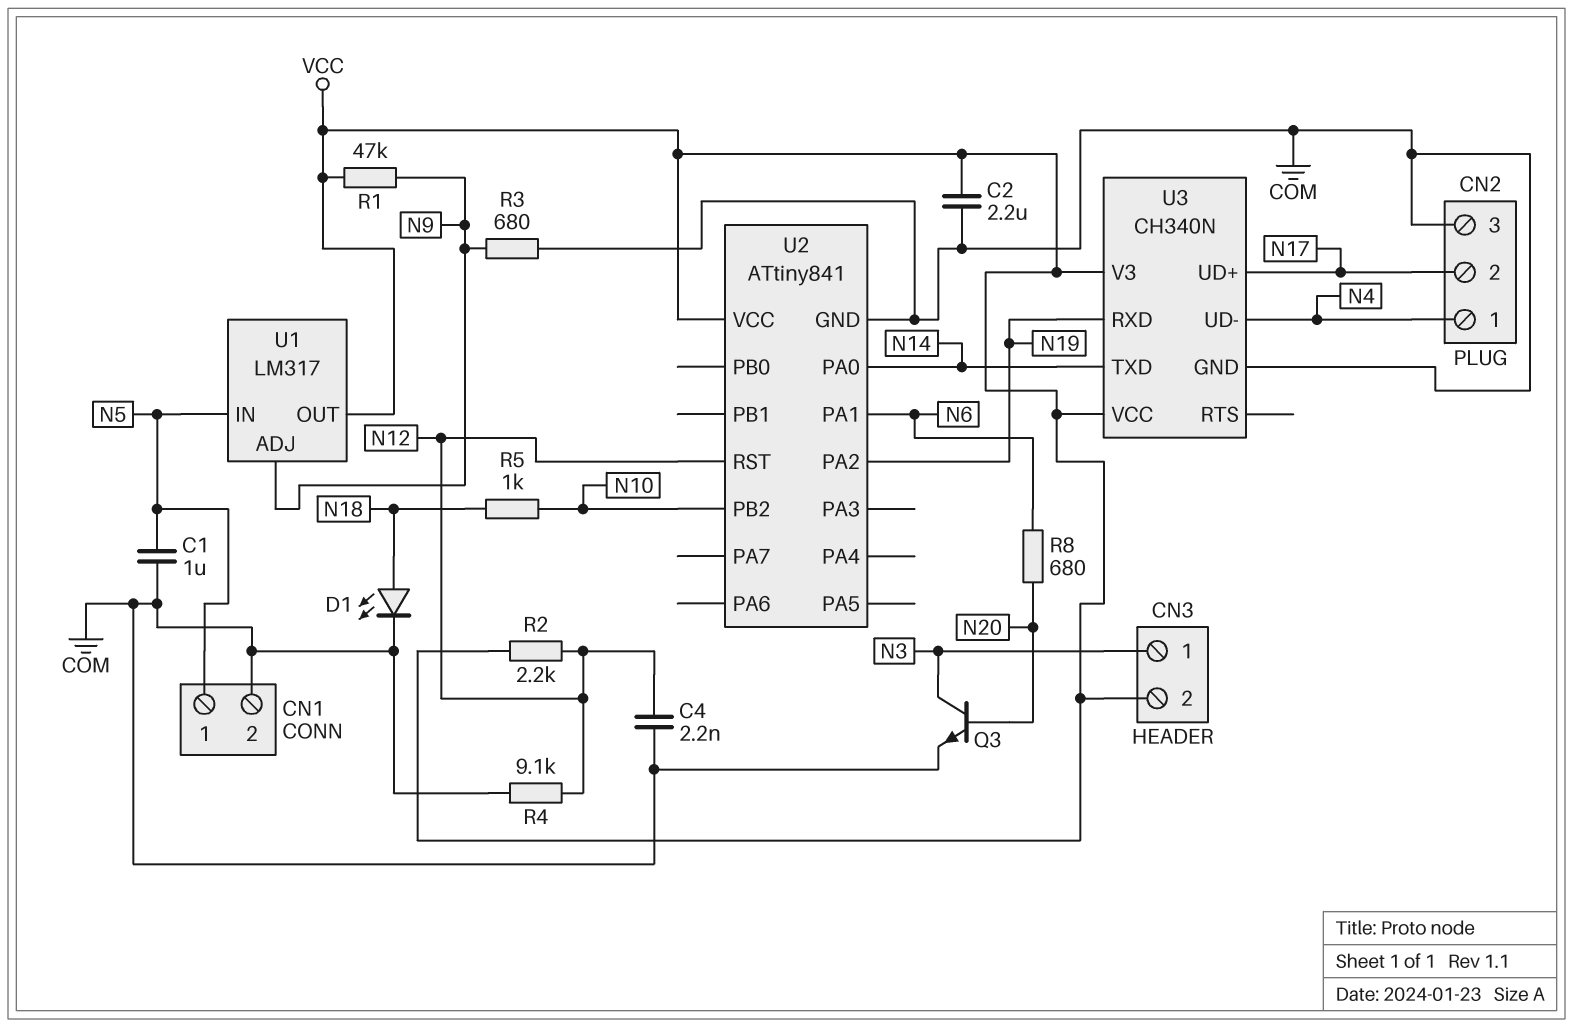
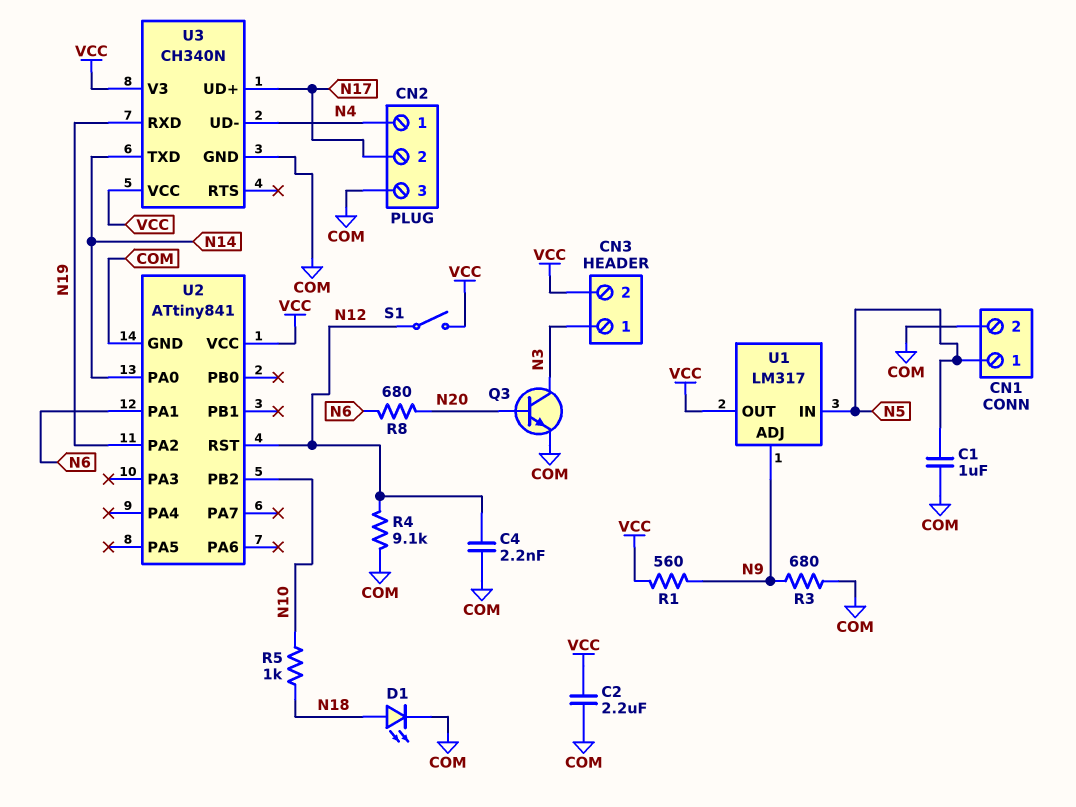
R1: 47k (N9, VCC) -> 560 (N9, VCC)
R2: 2.2k (N12, VCC) -> none
S1: none -> switch (N12, VCC)

